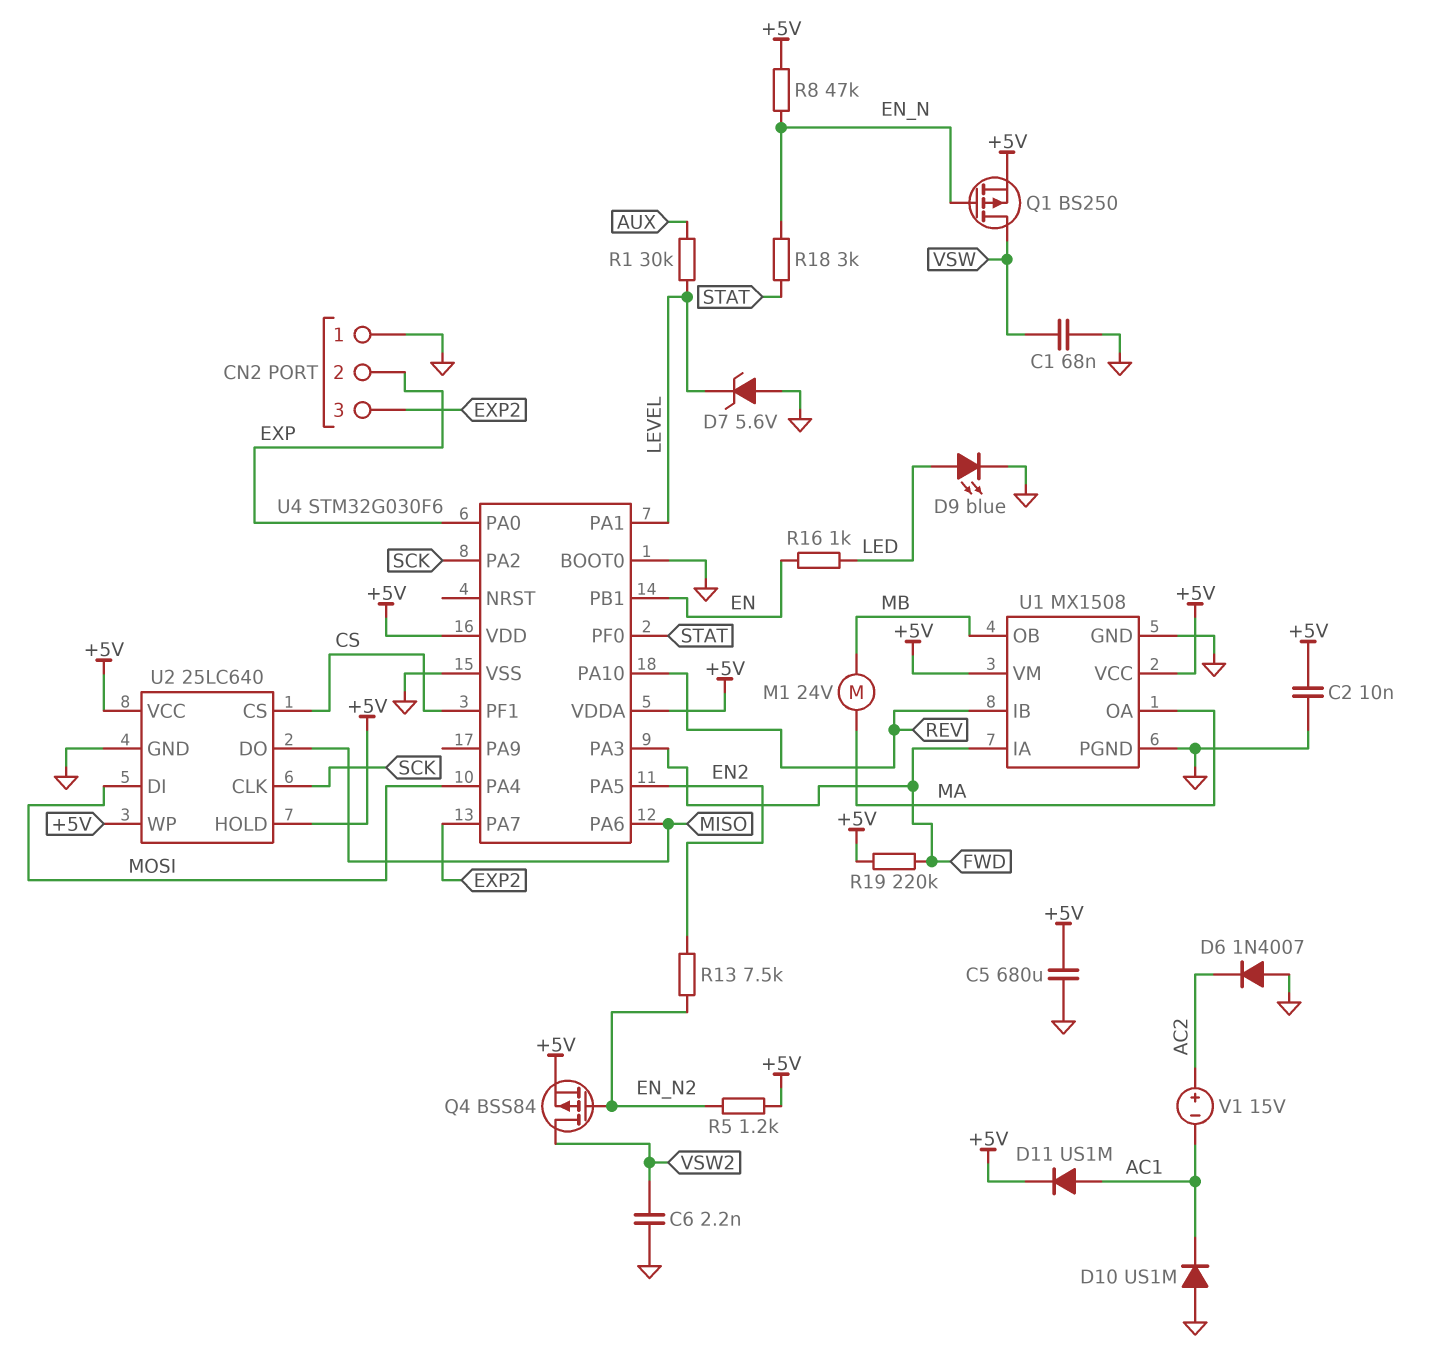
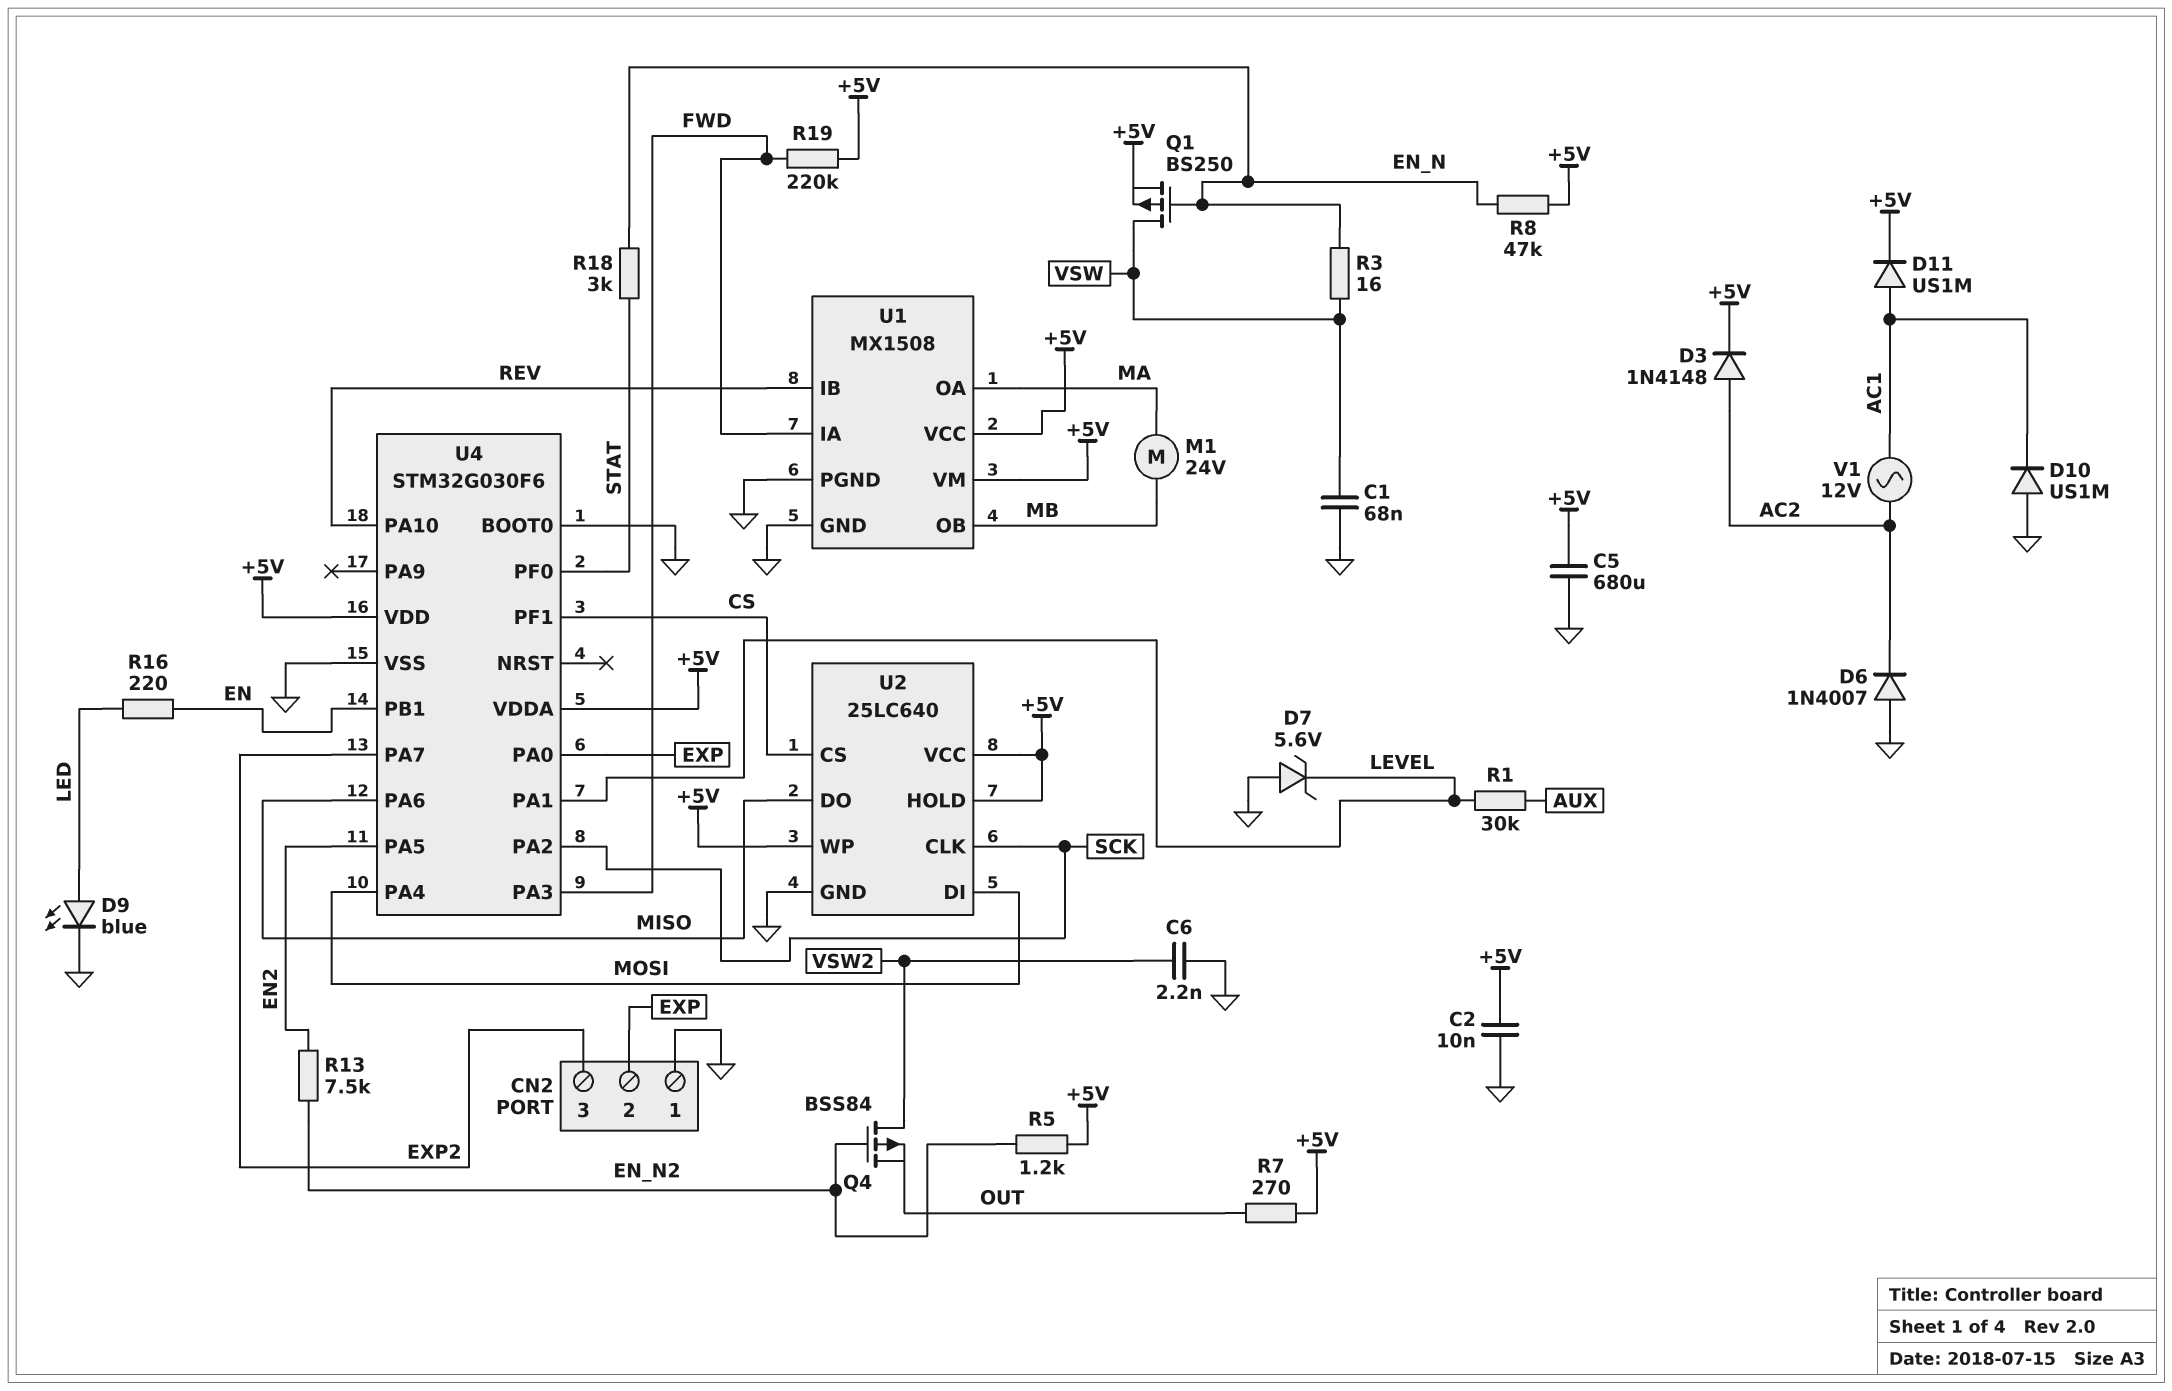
D3: none -> diode 1N4148 (A AC2, K +5V)
Q4: PMOS BSS84 (G EN_N2, D VSW2, S +5V) -> PMOS BSS84 (G EN_N2, D VSW2, S OUT)
R3: none -> 16 (EN_N, VSW)
R7: none -> 270 (+5V, OUT)
R16: 1k (EN, LED) -> 220 (EN, LED)
V1: 15V (plus AC2, minus AC1) -> AC 12V (AC1, AC2)

